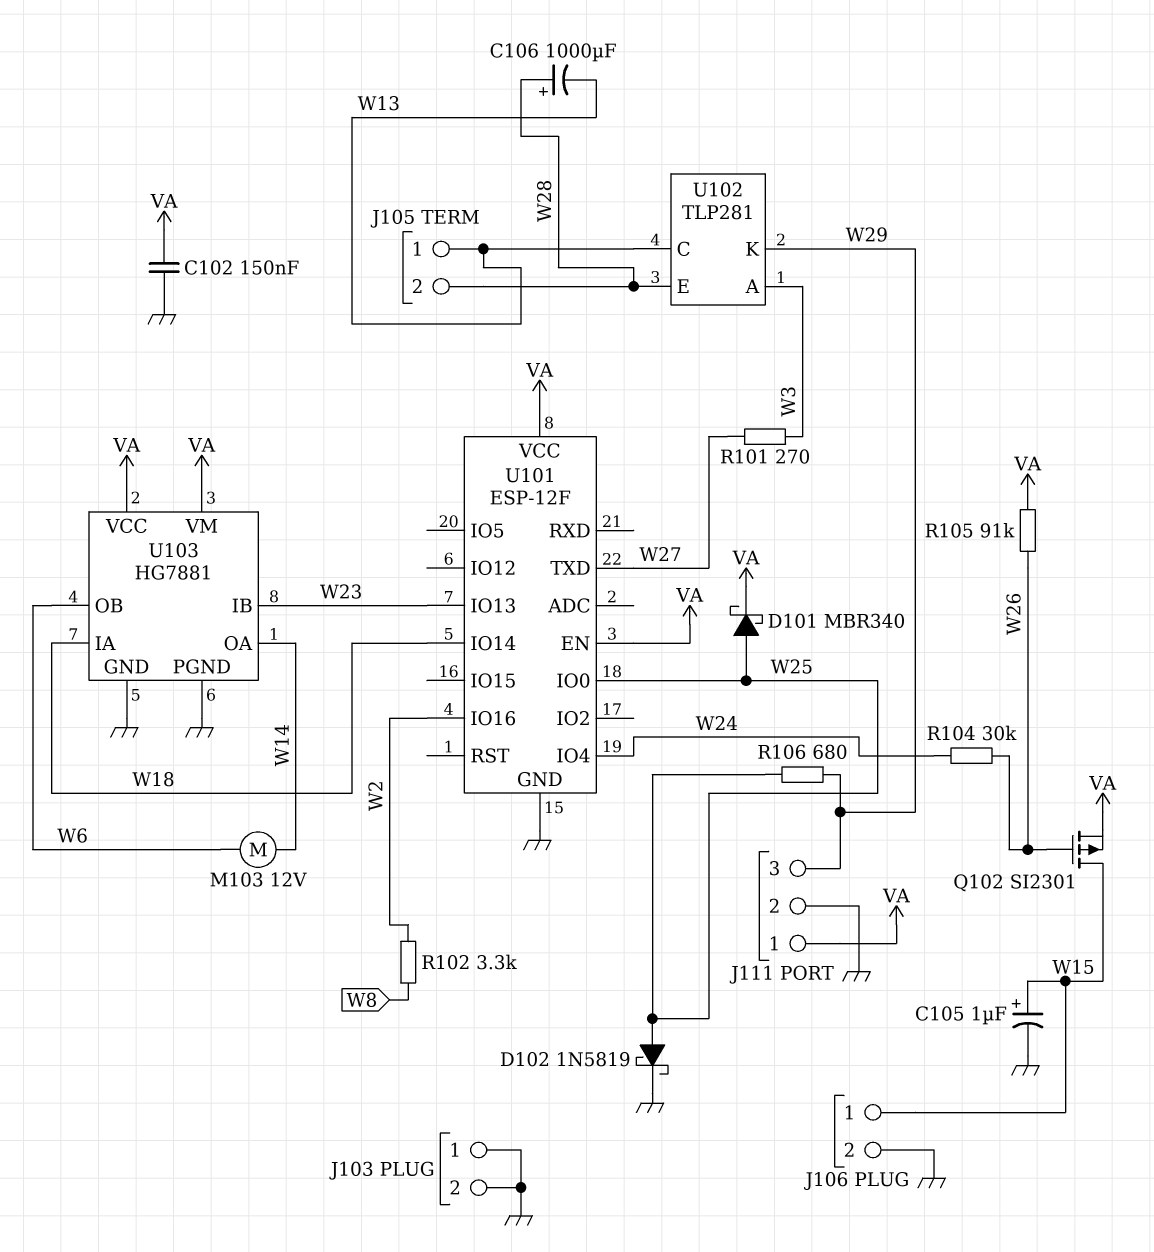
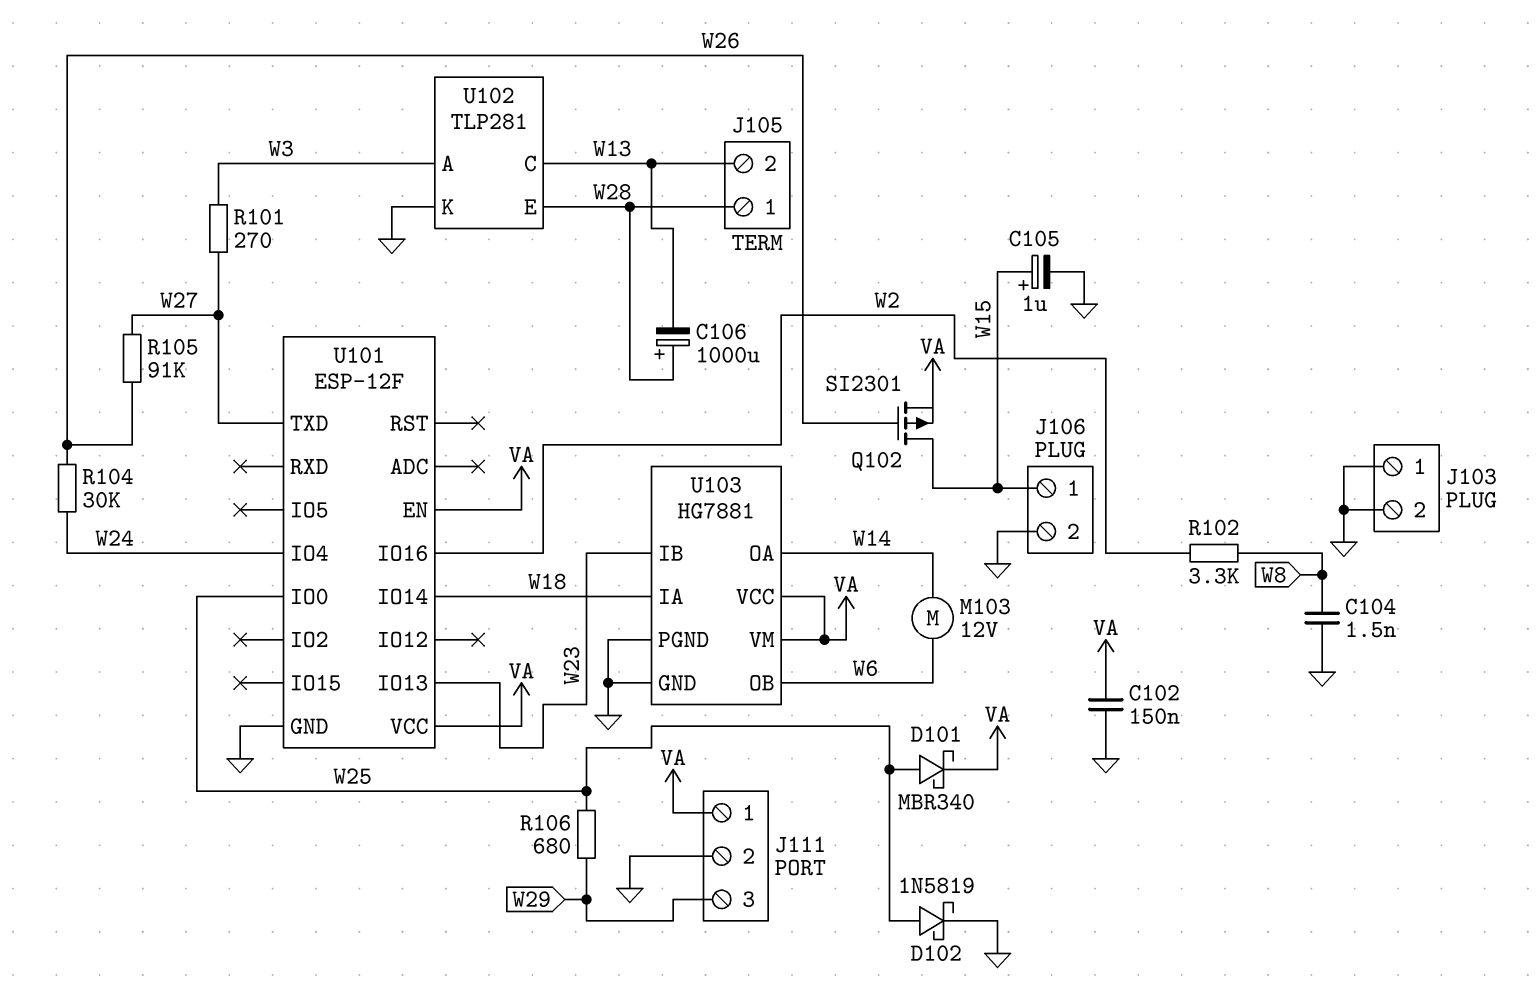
C104: none -> 1.5nF (GND, W8)
J105 pin 1: W13 -> W28
J105 pin 2: W28 -> W13
R105: 91k (VA, W26) -> 91k (W26, W27)
U102 pin K: W29 -> GND

